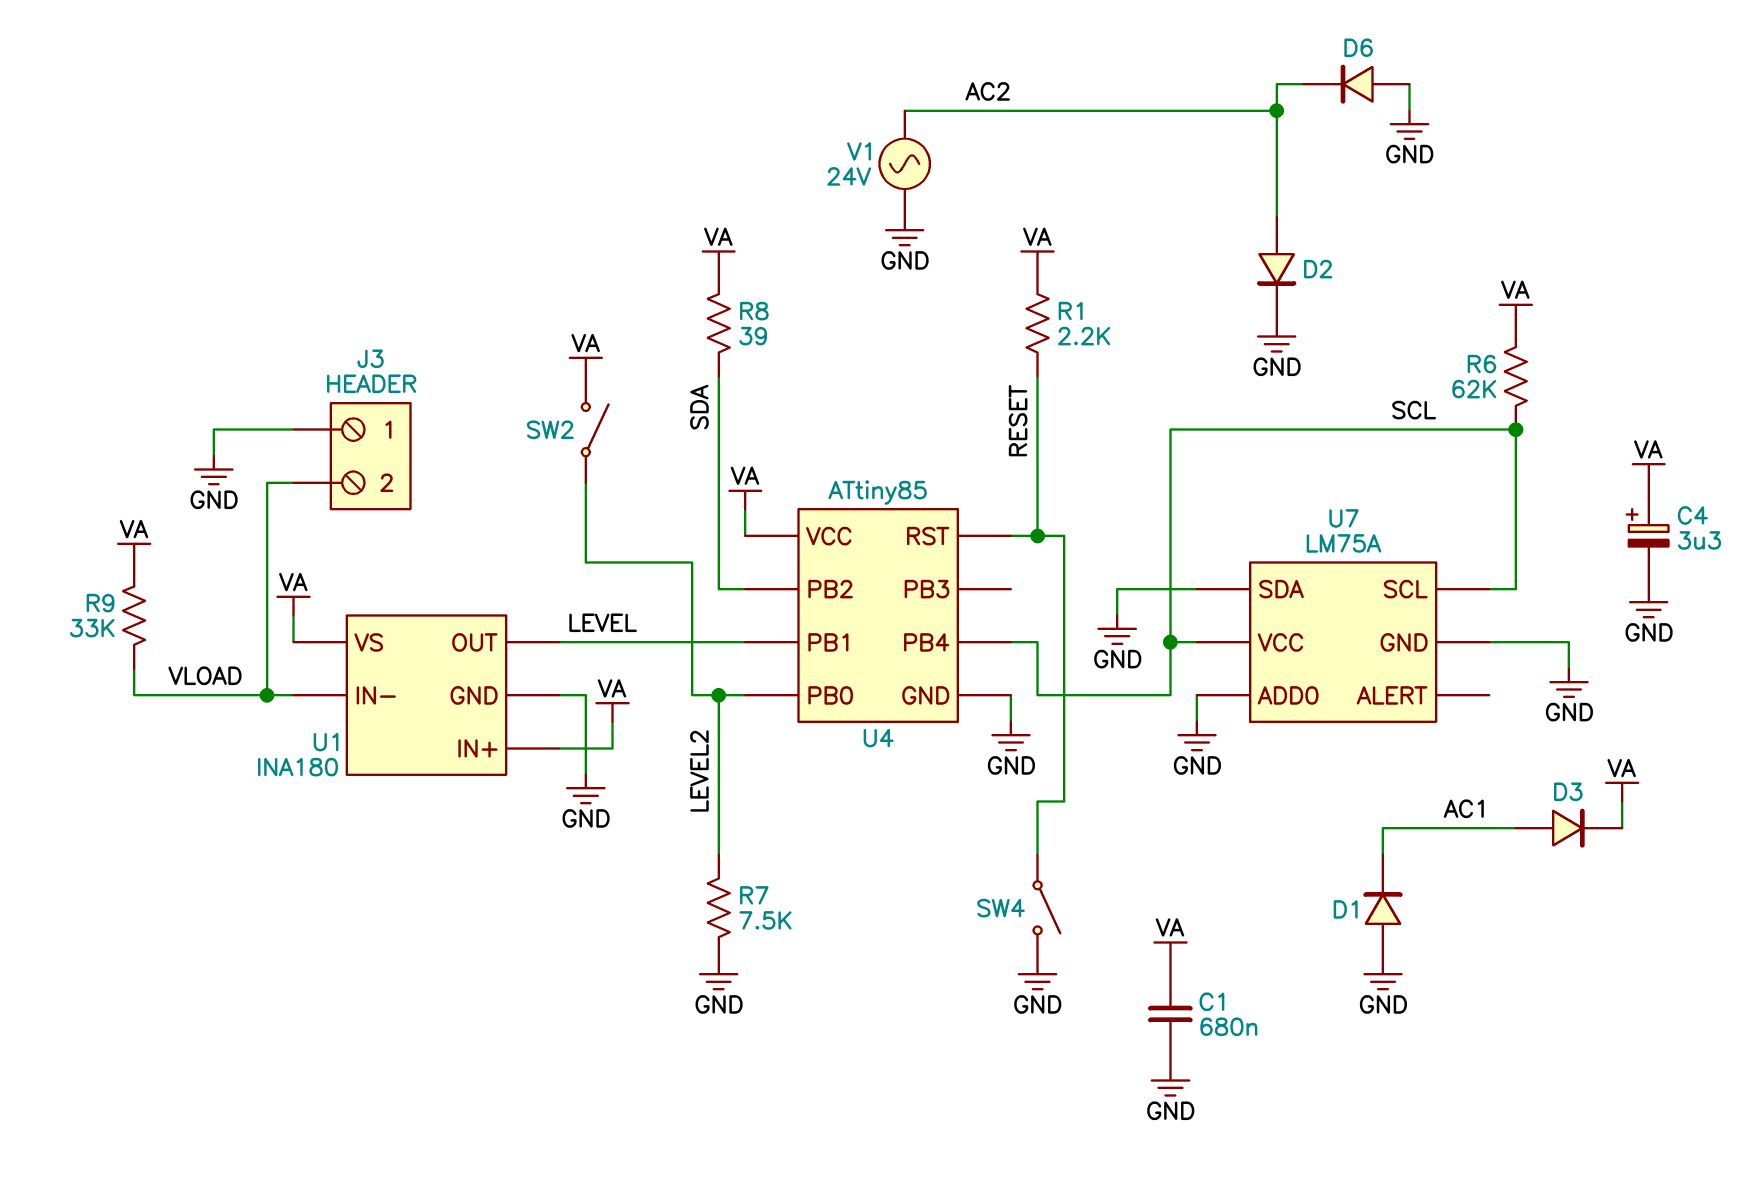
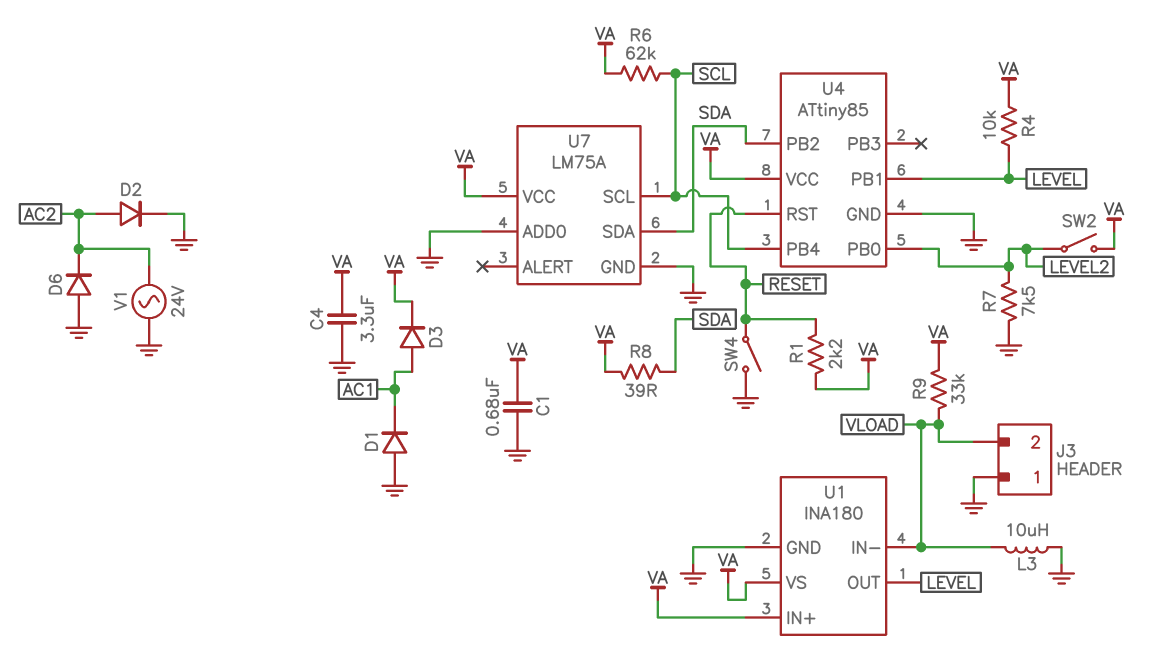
C4: 3.3uF (plus VA, minus GND) -> 3.3uF (GND, VA)
L3: none -> 10uH (GND, VLOAD)
R4: none -> 10k (LEVEL, VA)
U7 pin SDA: GND -> SDA
U7 pin VCC: SCL -> VA

